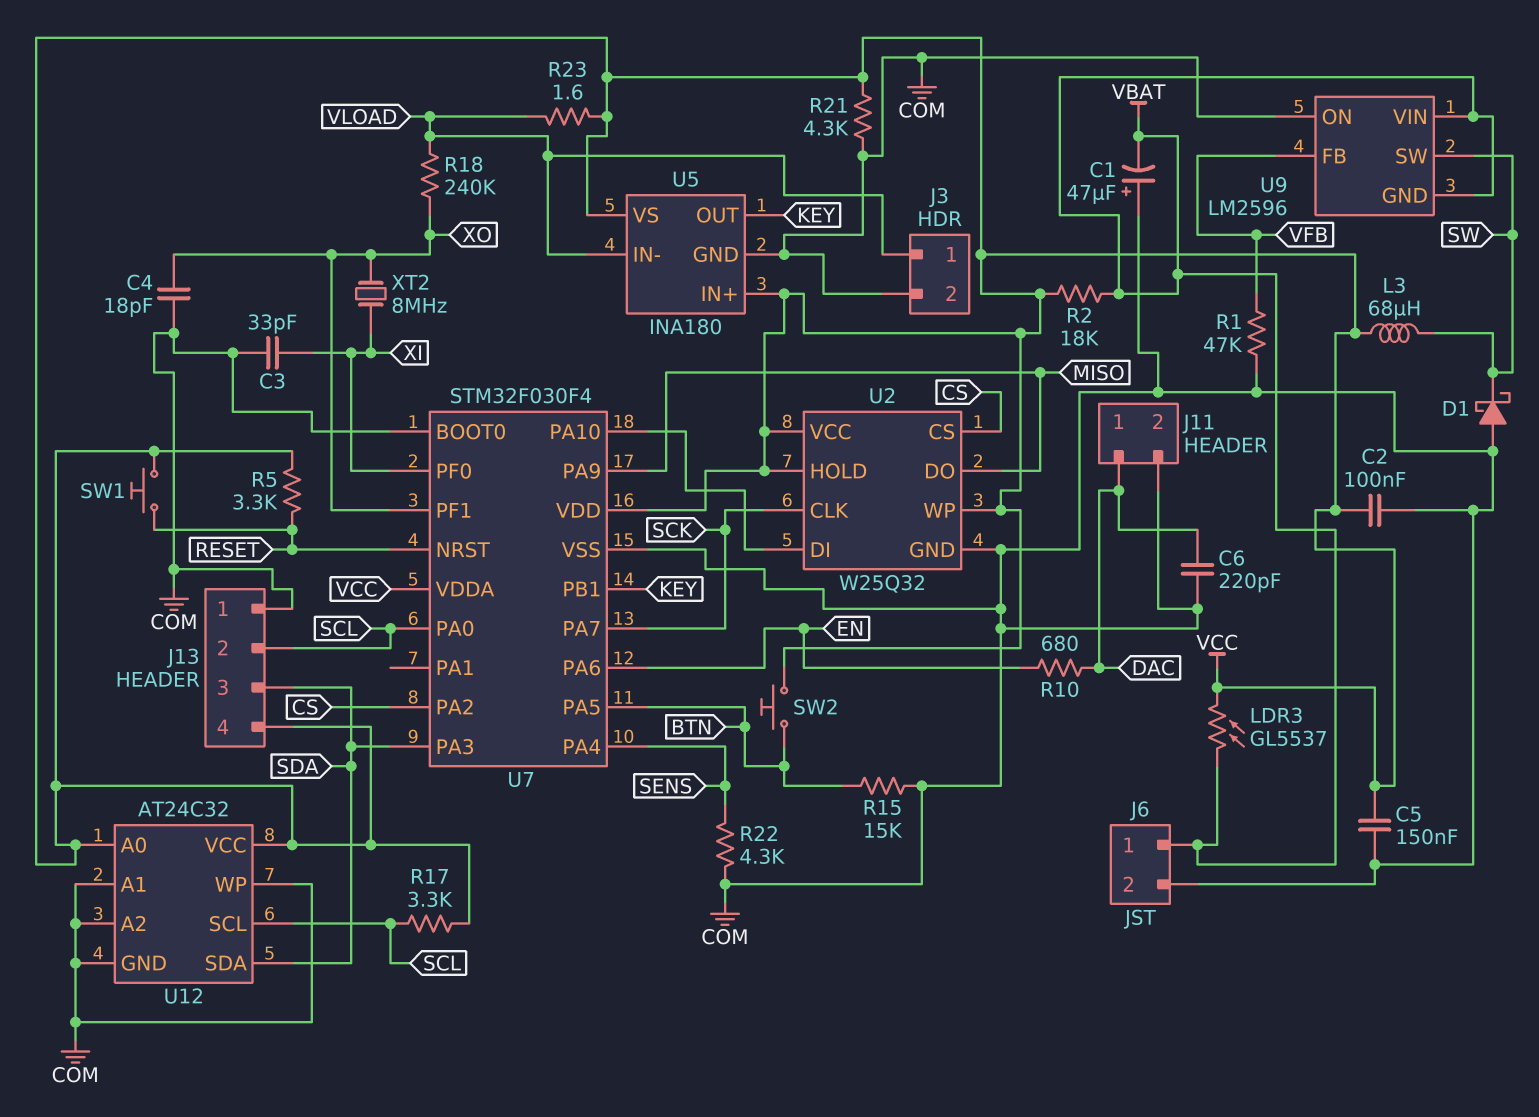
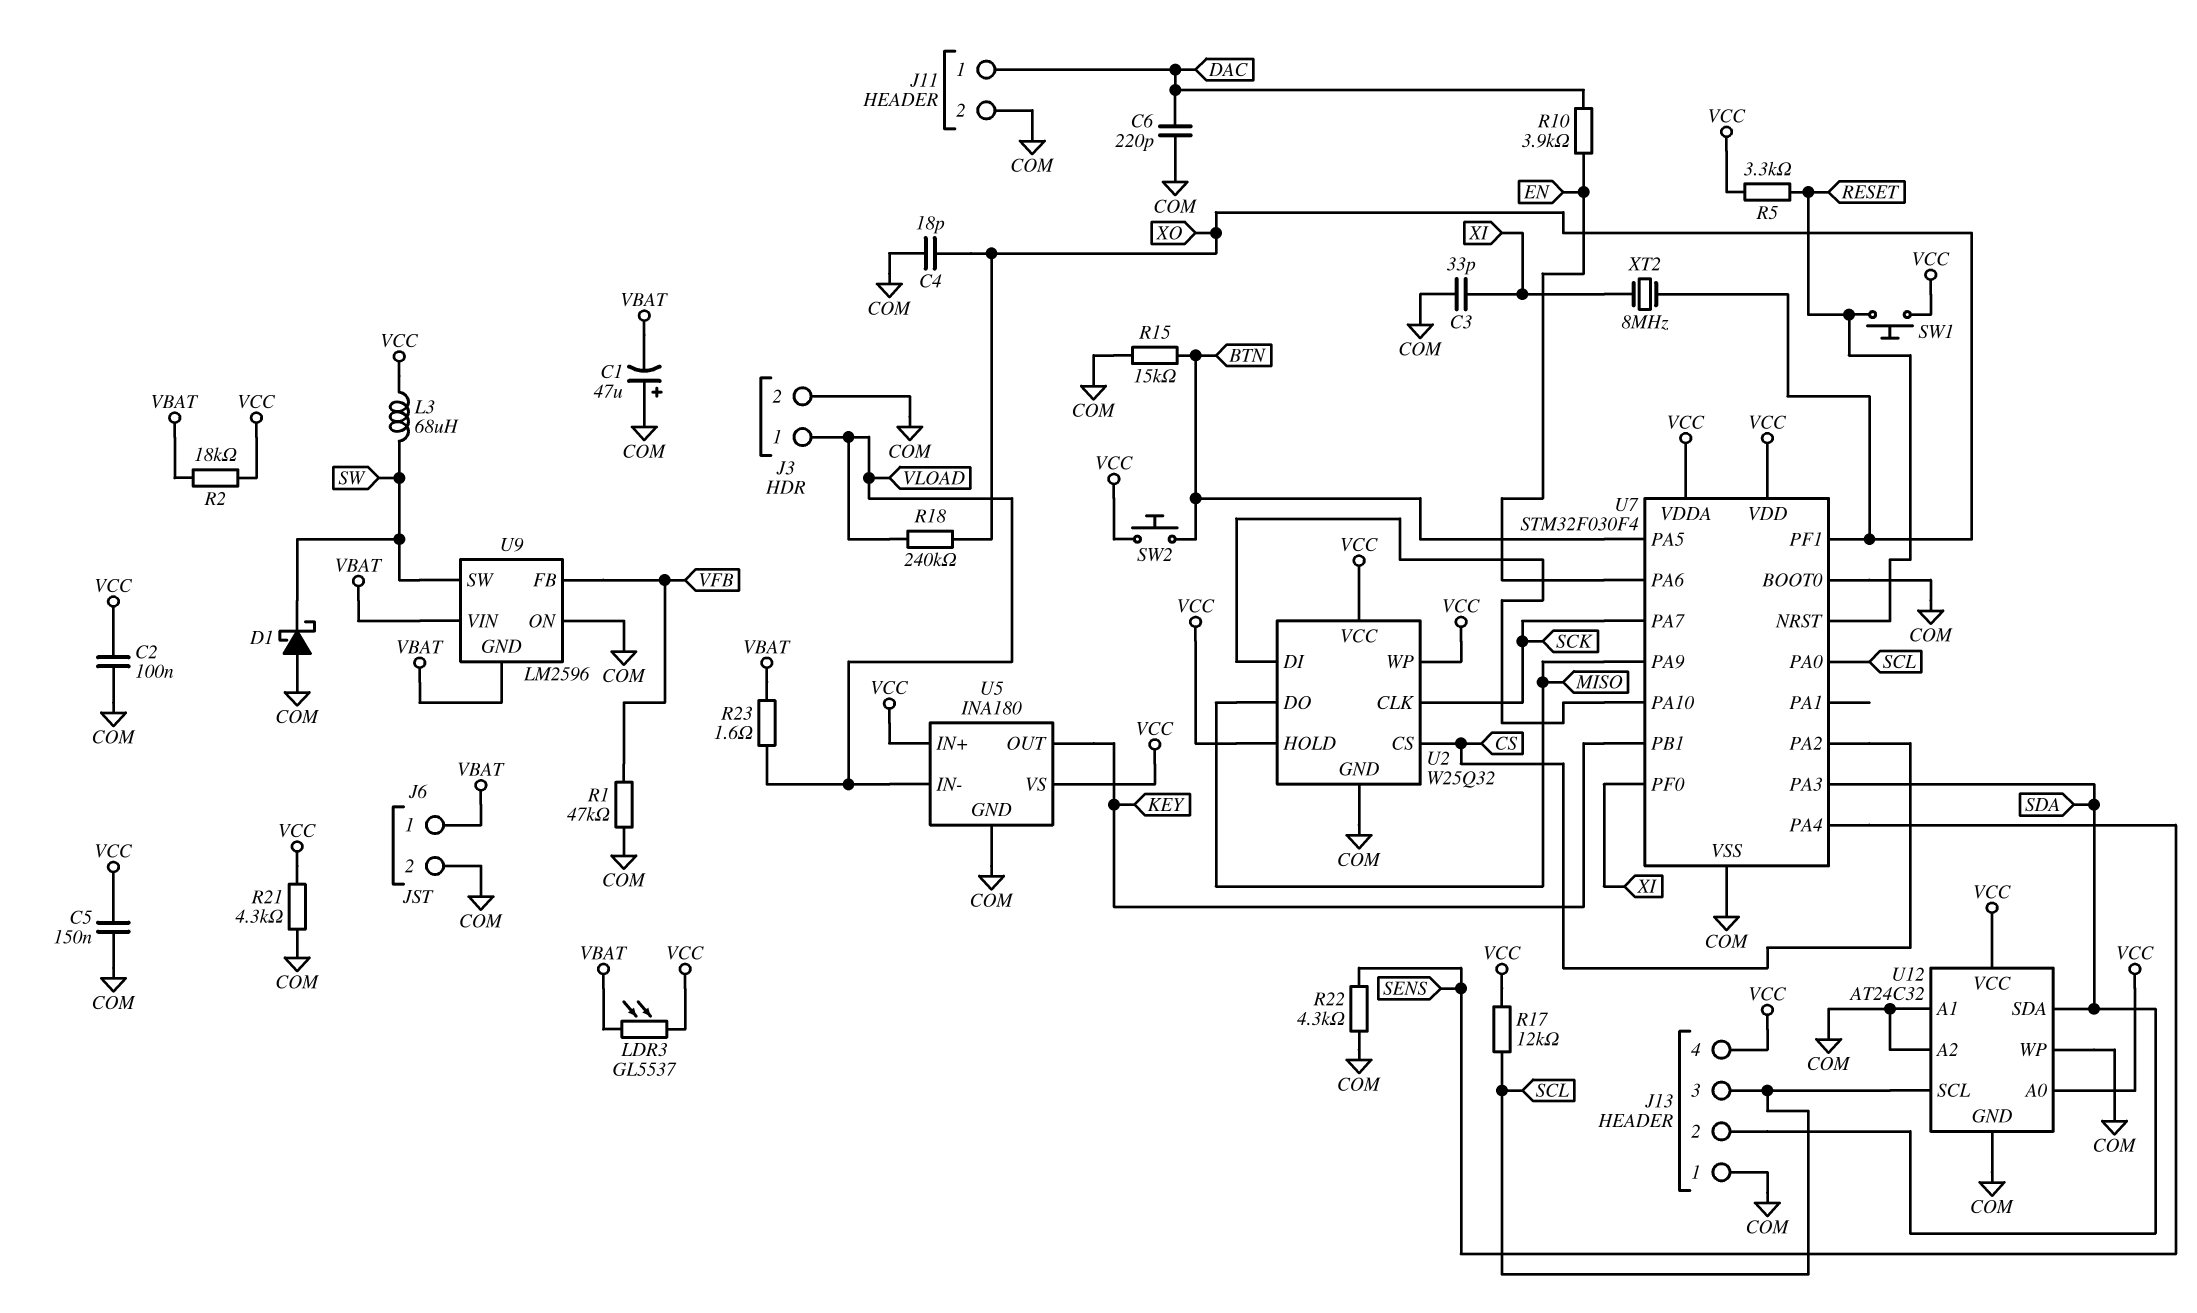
J13 pin 2: SCL -> SDA
J13 pin 3: SDA -> SCL
R10: 680 (DAC, EN) -> 3.9k (DAC, EN)
R17: 3.3k (SCL, VCC) -> 12k (SCL, VCC)
R23: 1.6 (VCC, VLOAD) -> 1.6 (VBAT, VLOAD)

